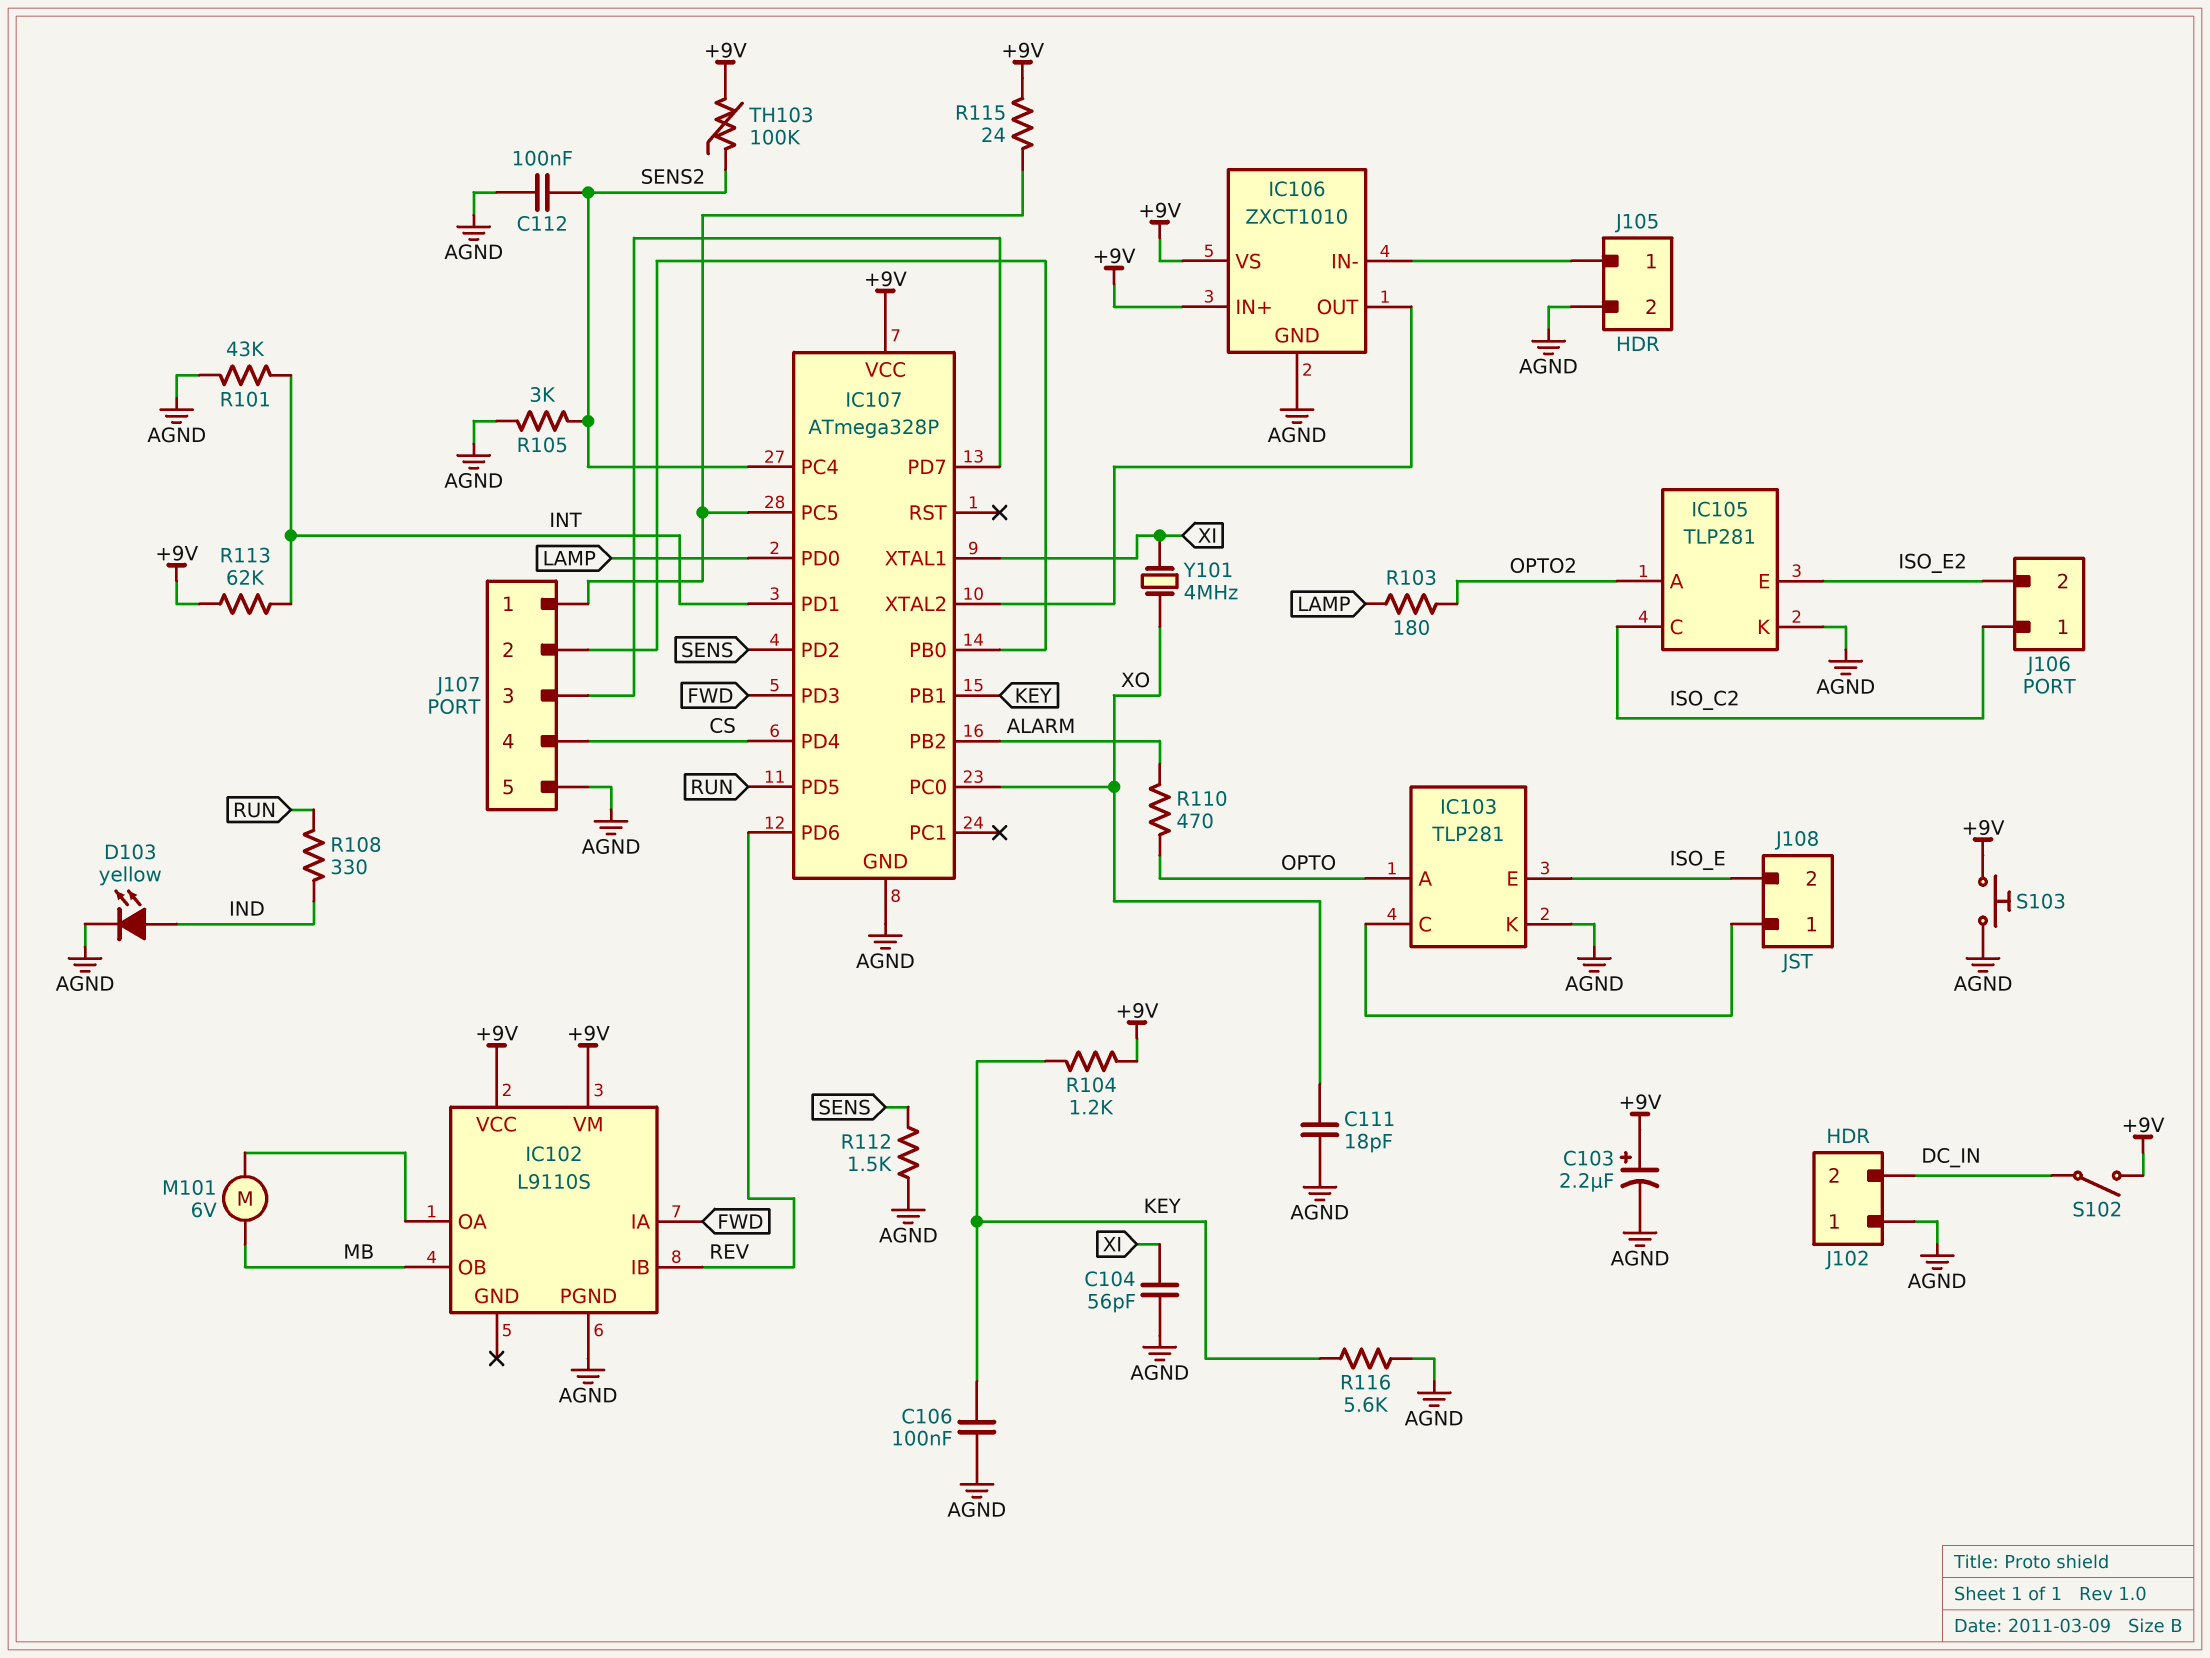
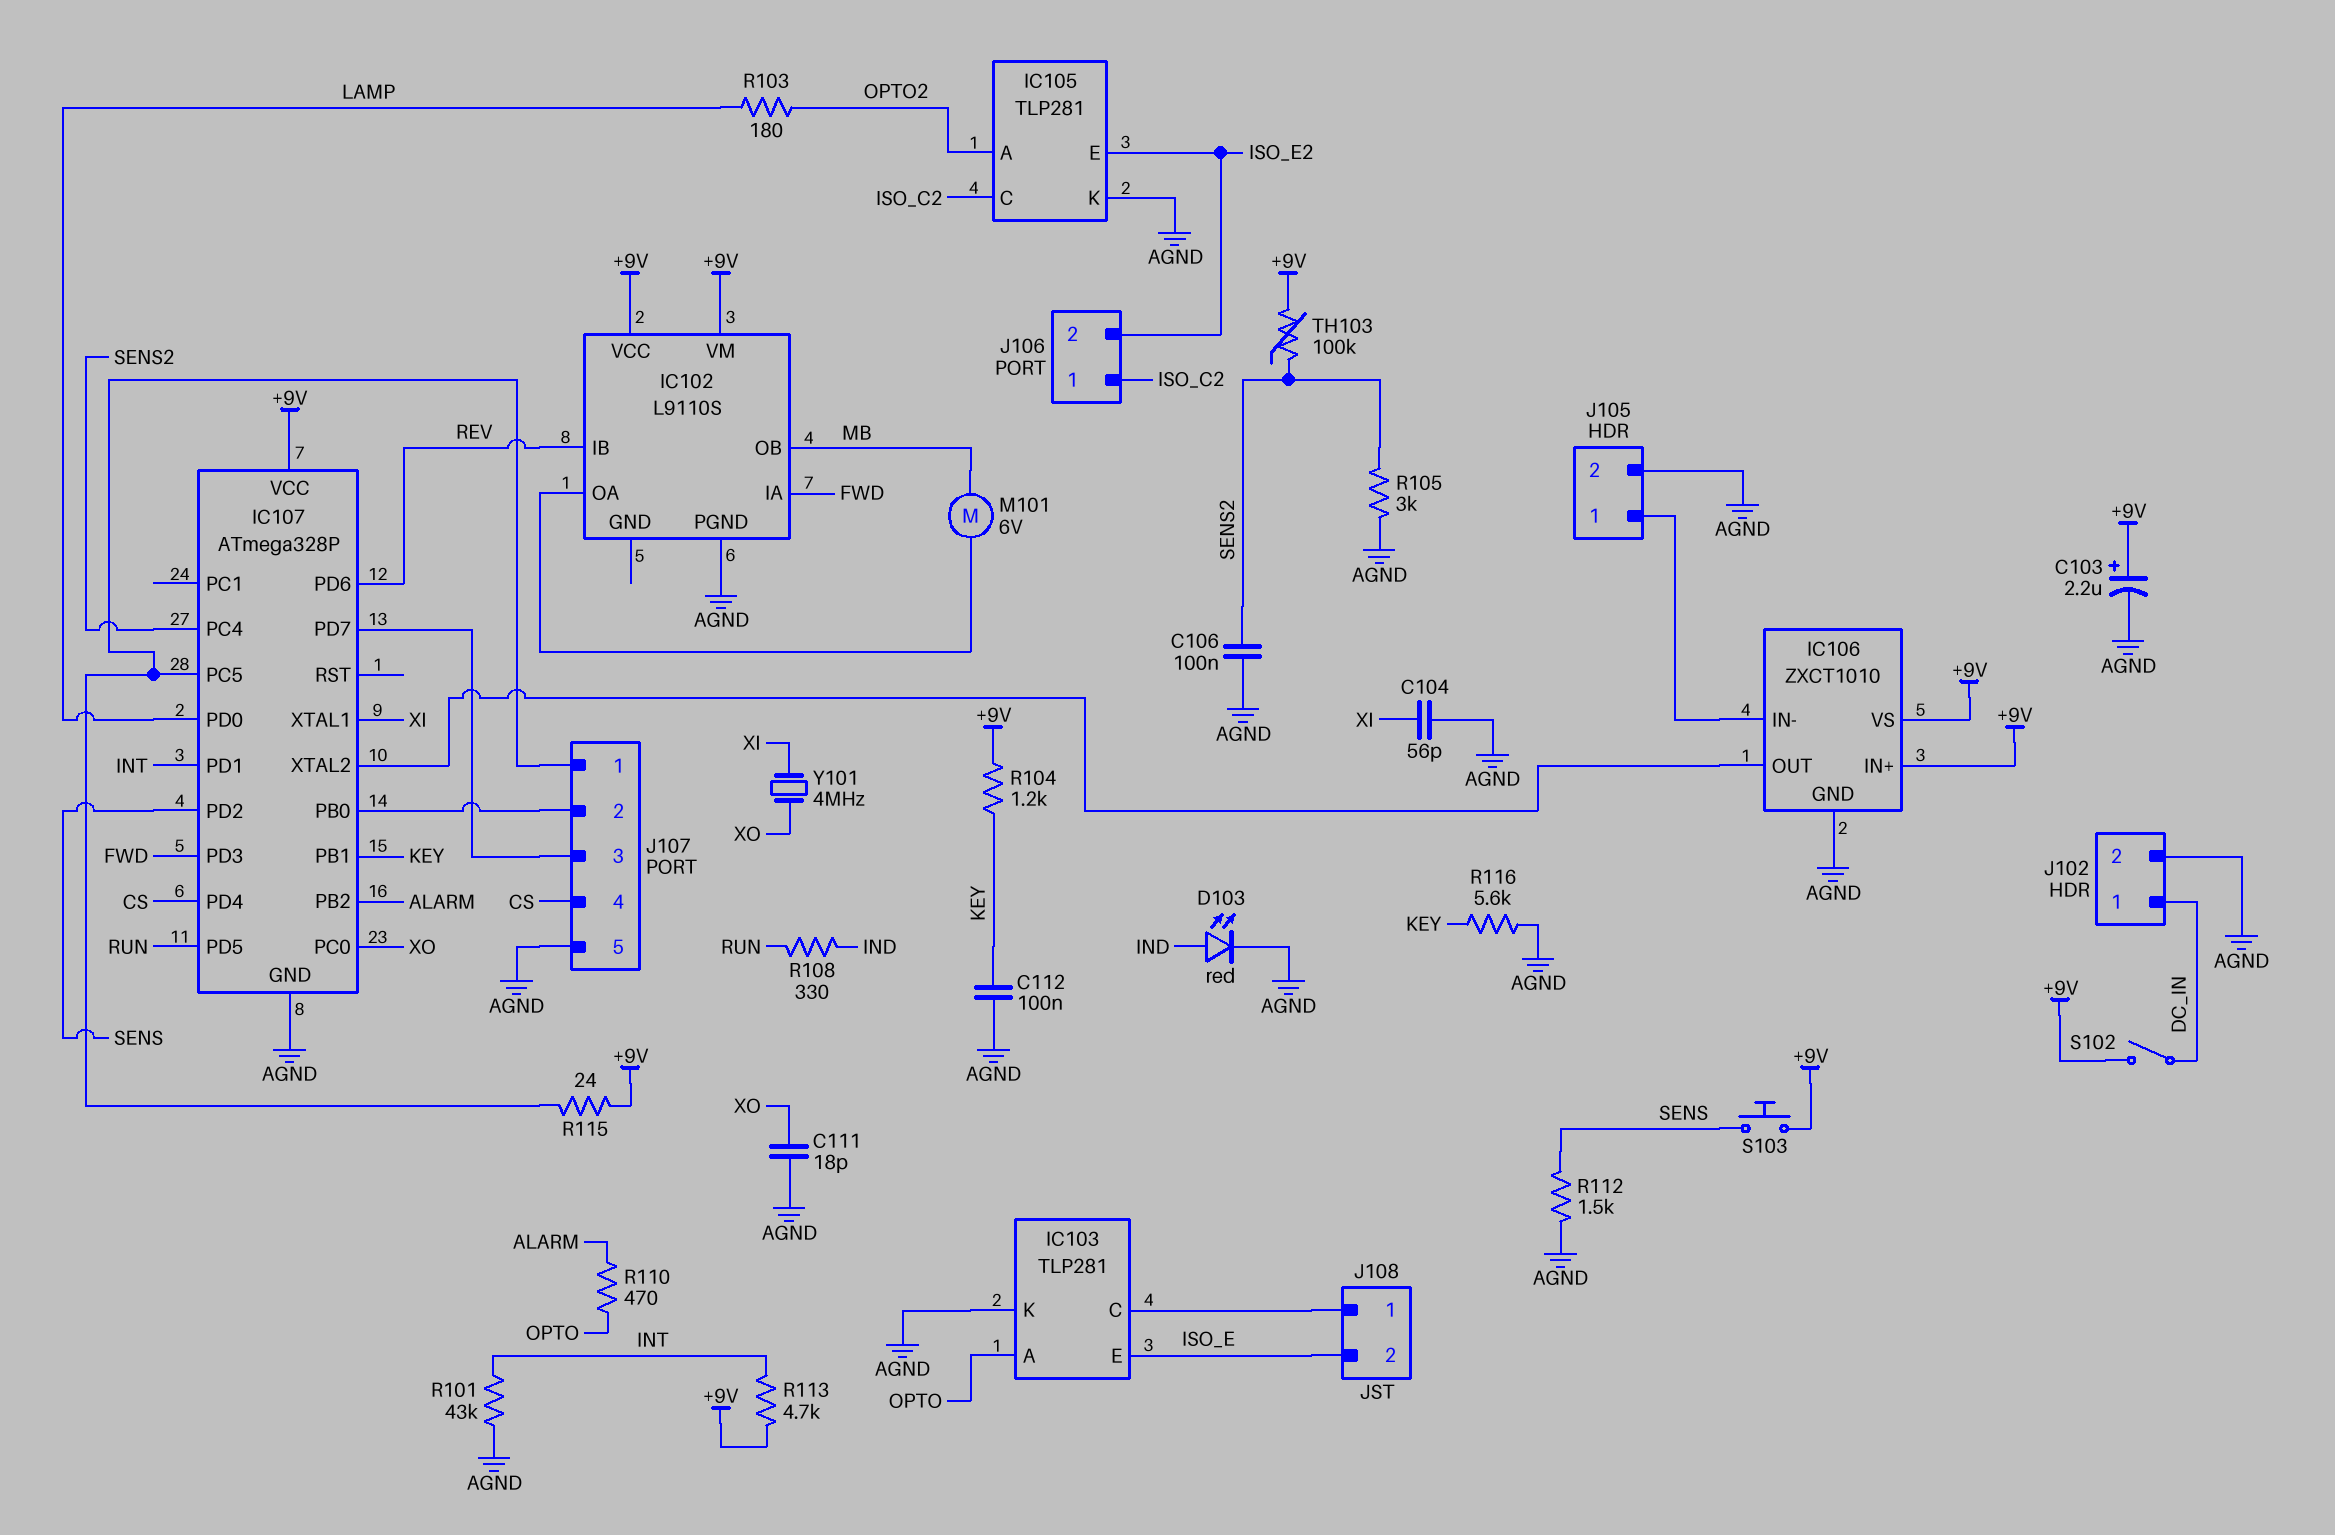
C106: 100nF (AGND, KEY) -> 100nF (AGND, SENS2)
C112: 100nF (AGND, SENS2) -> 100nF (AGND, KEY)
D103: LED yellow (A IND, K AGND) -> LED red (A IND, K AGND)
J102 pin 1: AGND -> DC_IN
J102 pin 2: DC_IN -> AGND
R113: 62k (+9V, INT) -> 4.7k (+9V, INT)
S103: button (+9V, AGND) -> button (+9V, SENS)

